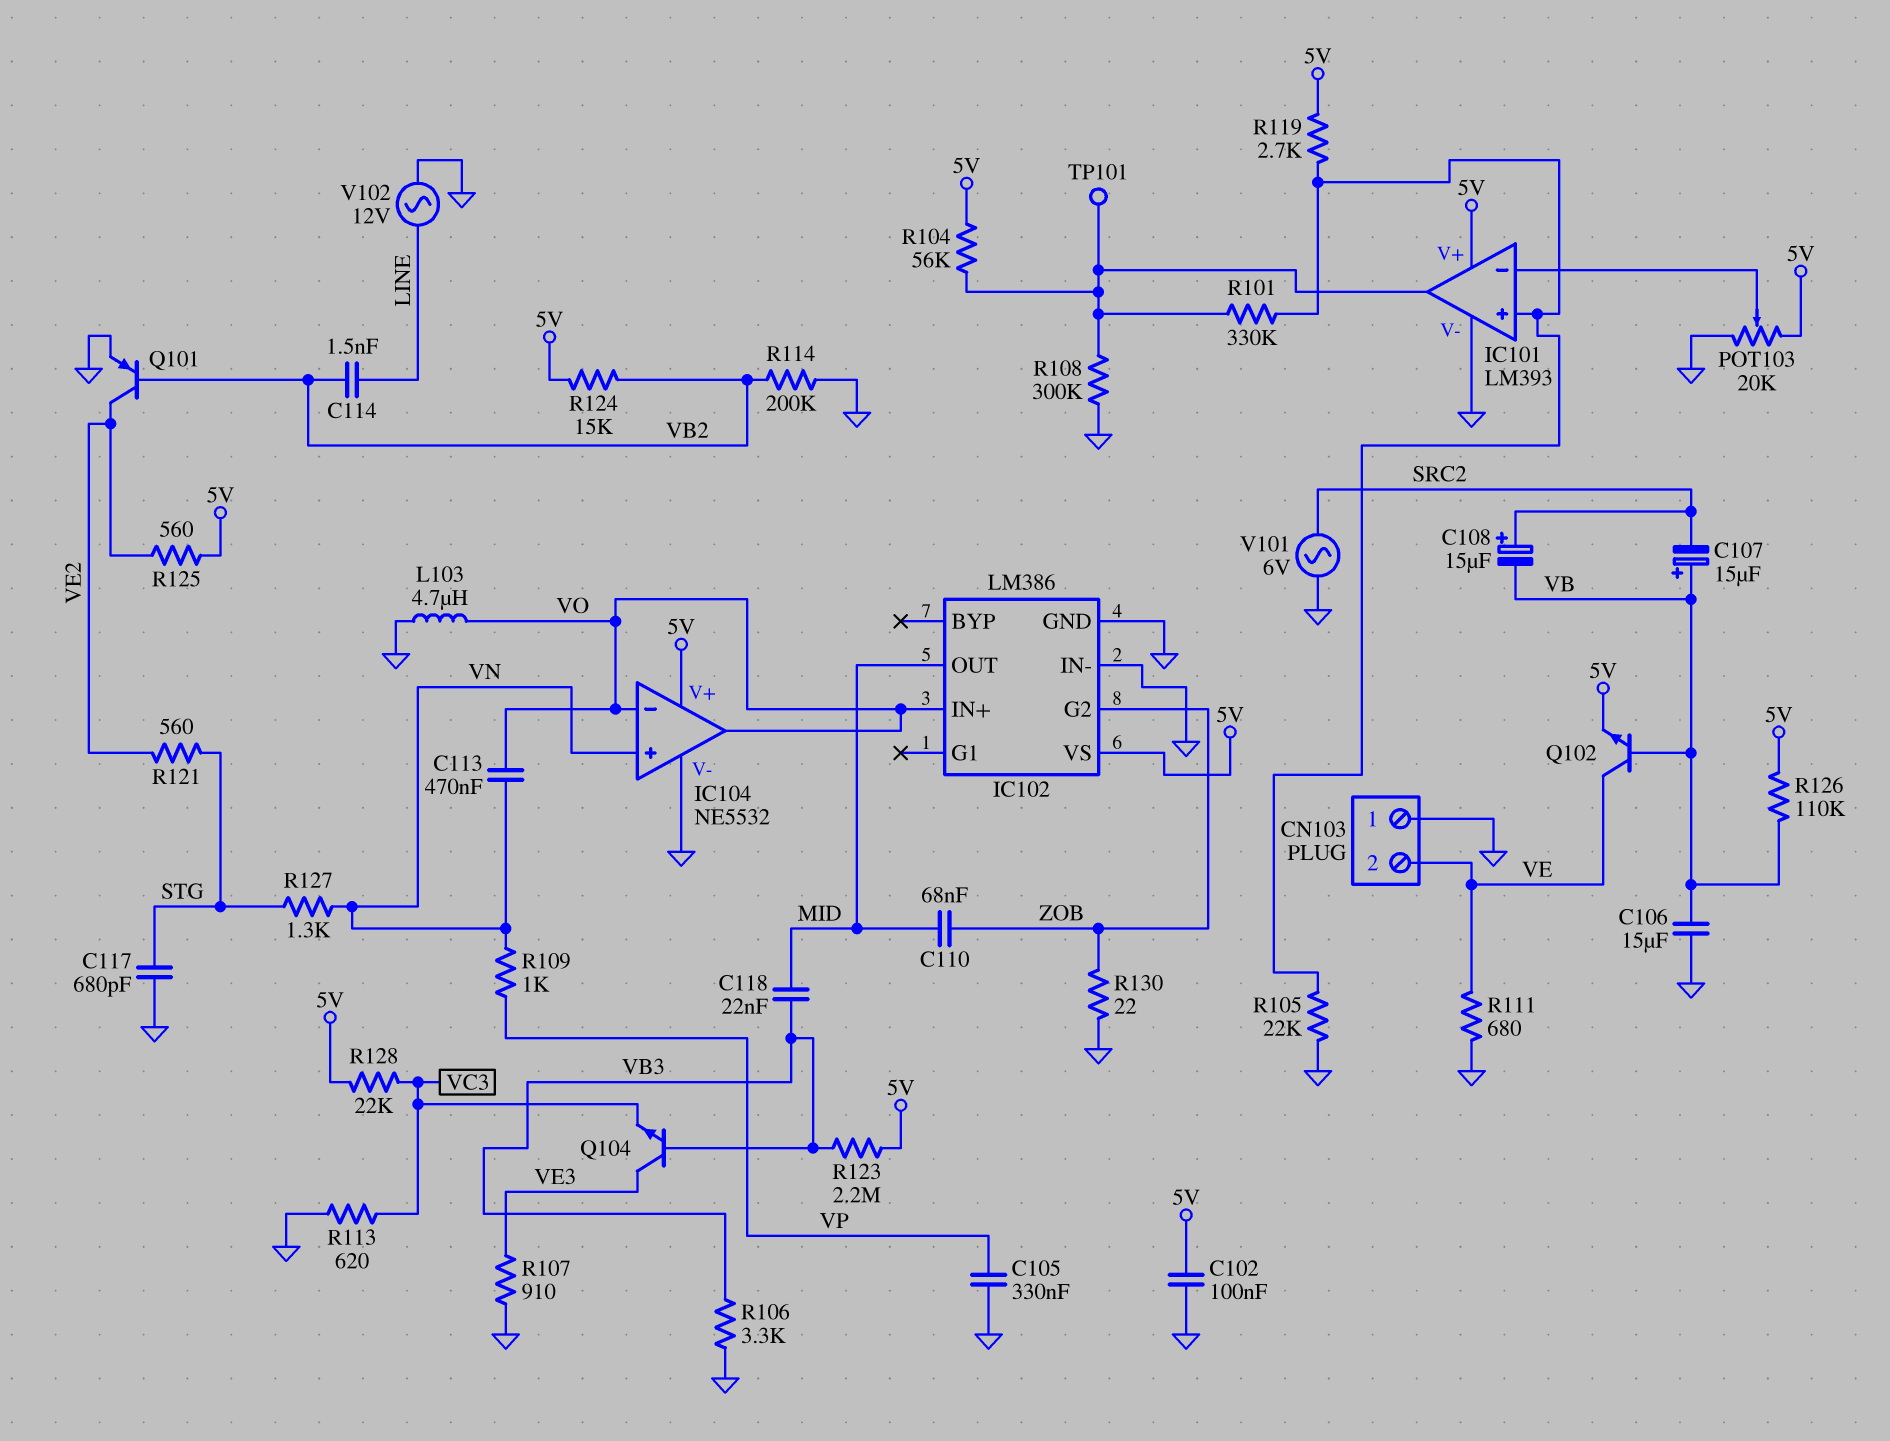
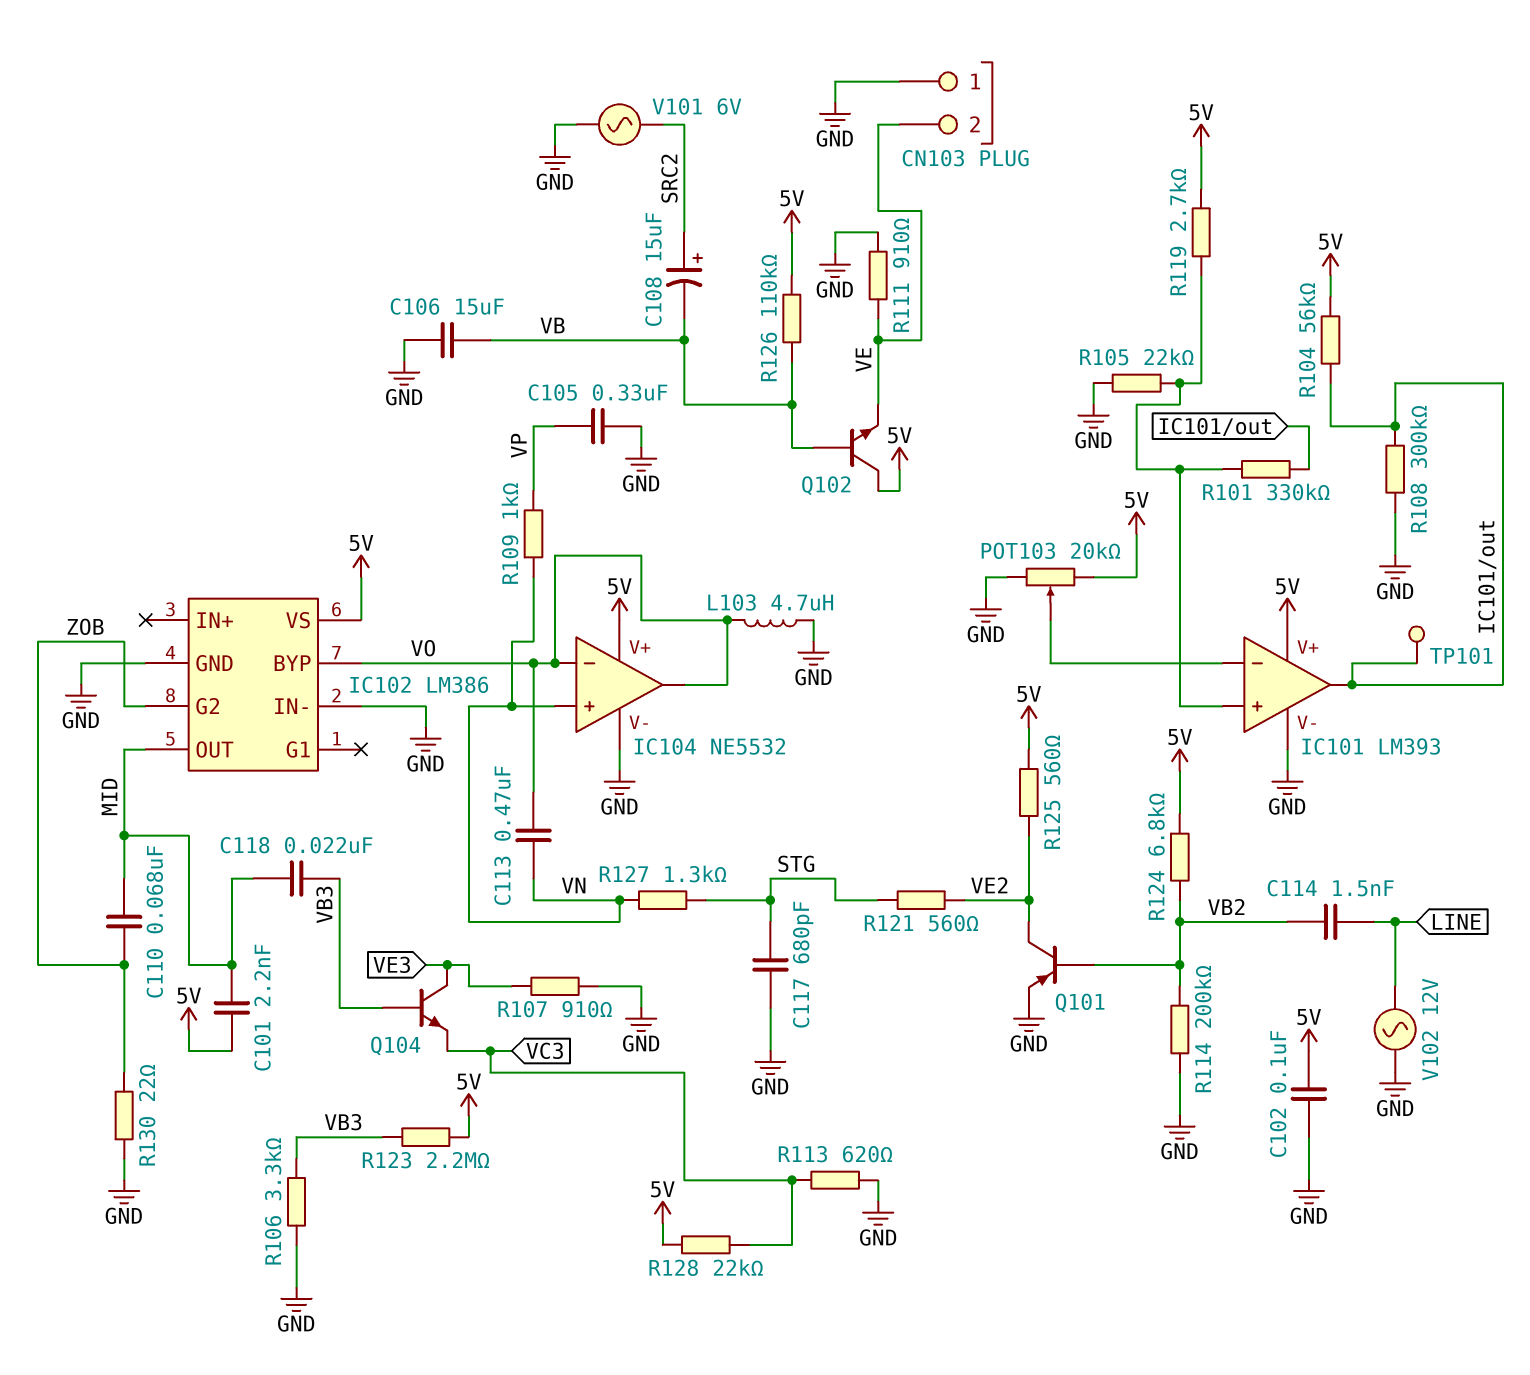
C101: none -> 2.2nF (5V, MID)
C107: 15uF (plus VB, minus SRC2) -> none
IC102 pin BYP: none -> VO
IC102 pin IN+: VO -> none
Q102: NPN (B VB, C VE, E 5V) -> NPN (B VB, C 5V, E VE)
R111: 680 (GND, VE) -> 910 (GND, VE)
R124: 15k (5V, VB2) -> 6.8k (5V, VB2)

